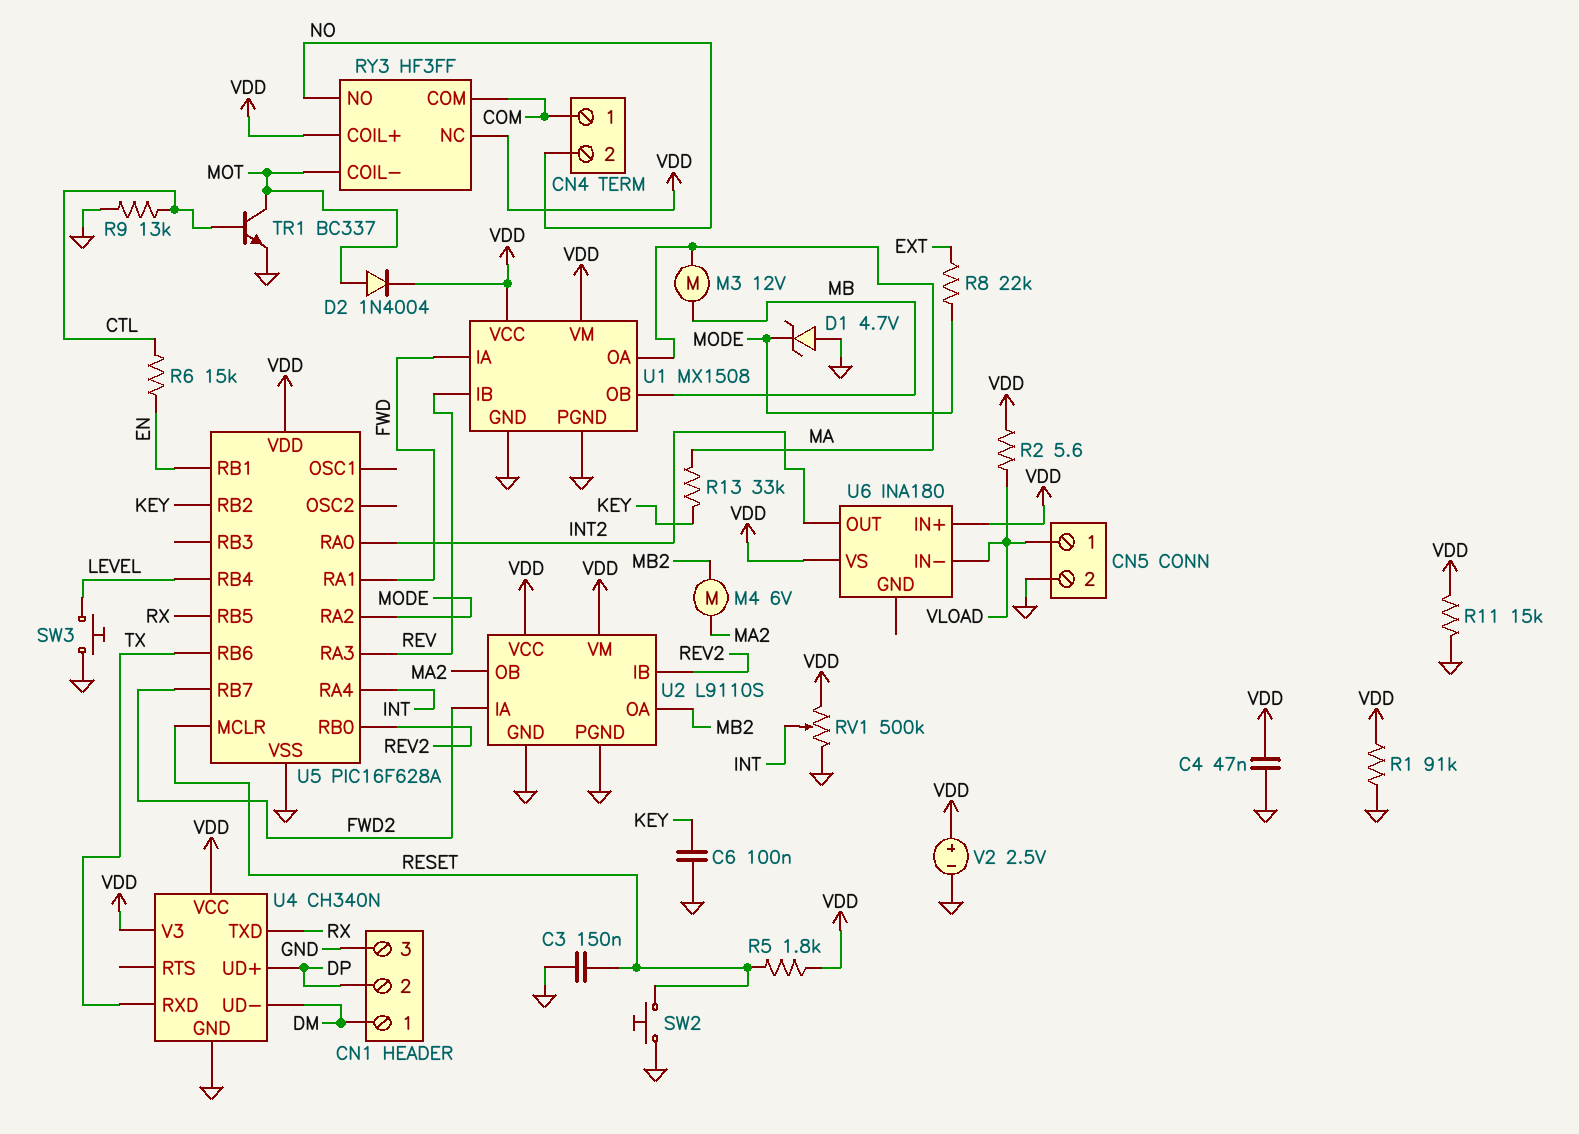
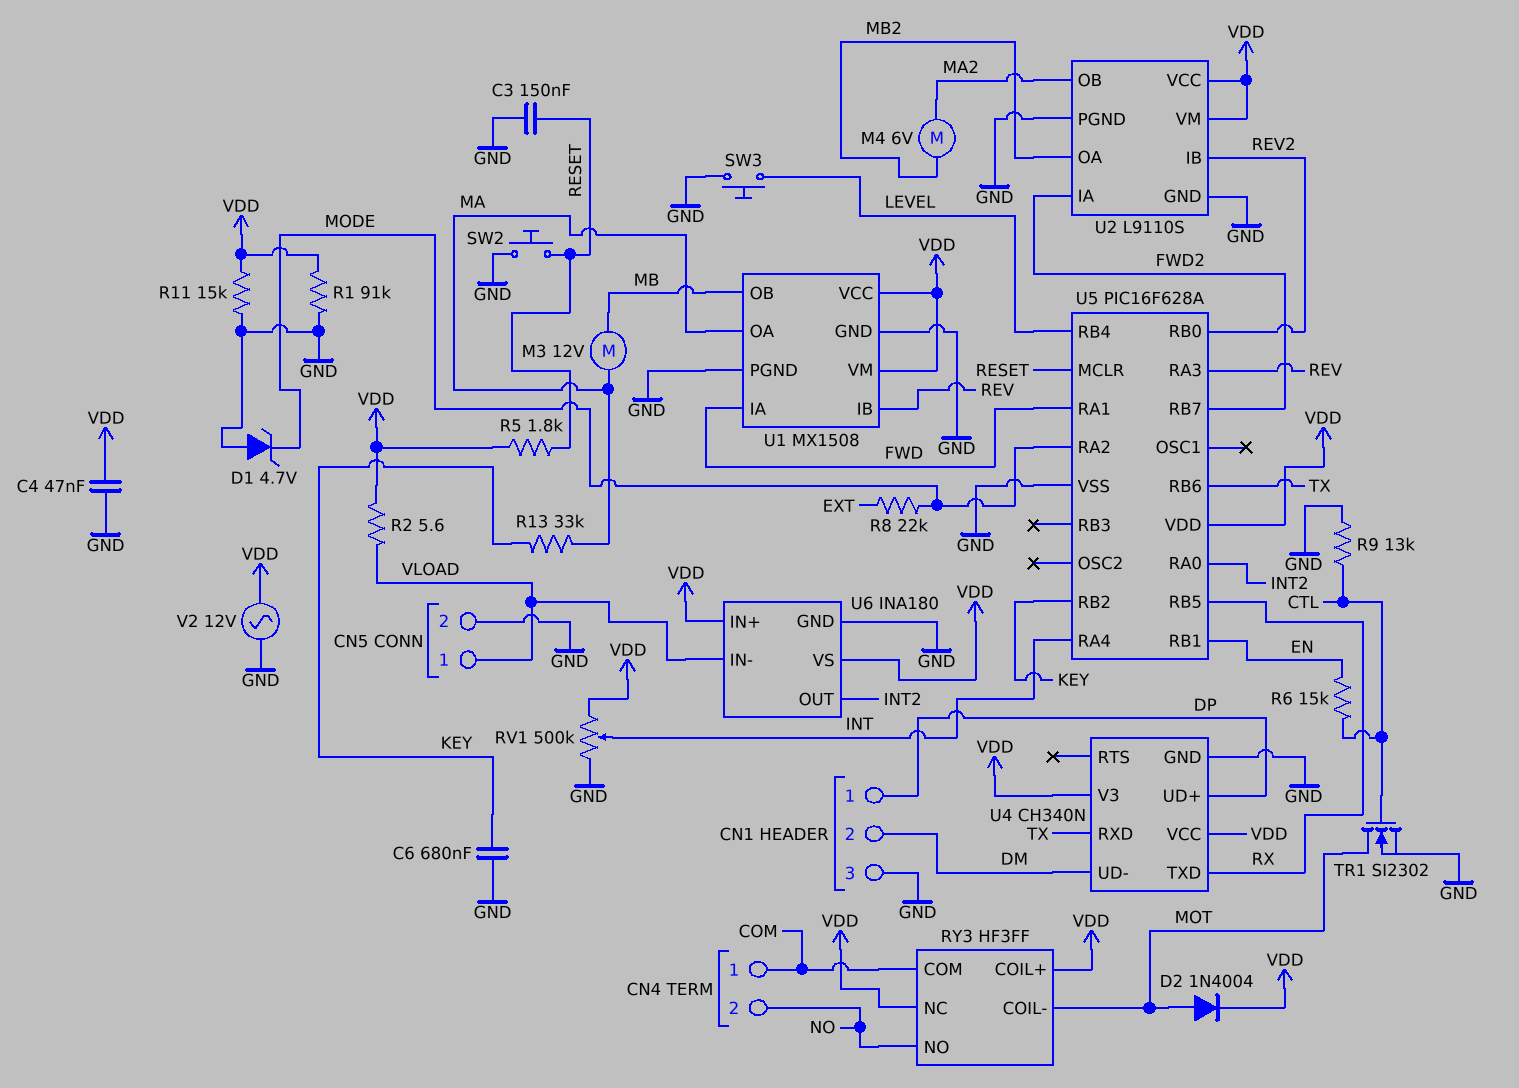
C6: 100nF (GND, KEY) -> 680nF (GND, KEY)
CN1 pin 1: DM -> DP
CN1 pin 2: DP -> DM
TR1: NPN BC337 (B CTL, C MOT, E GND) -> NMOS SI2302 (G CTL, D MOT, S GND)
U6 pin GND: none -> GND
V2: 2.5V (plus VDD, minus GND) -> AC 12V (GND, VDD)

